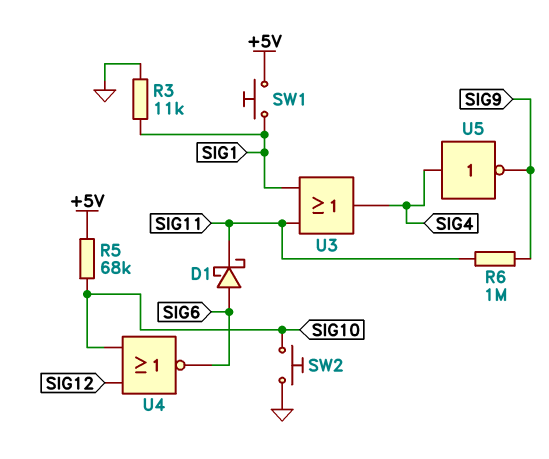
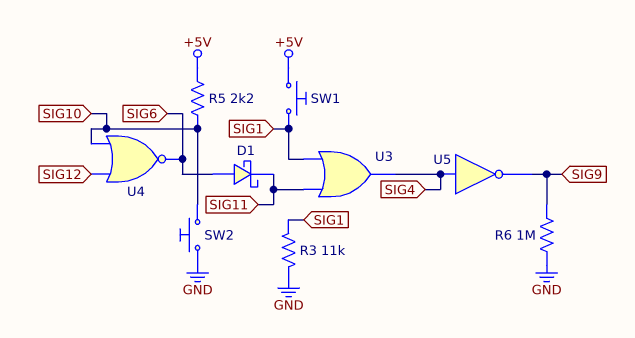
R5: 68k (+5V, SIG10) -> 2.2k (+5V, SIG10)
R6: 1M (SIG9, SIG11) -> 1M (GND, SIG9)

